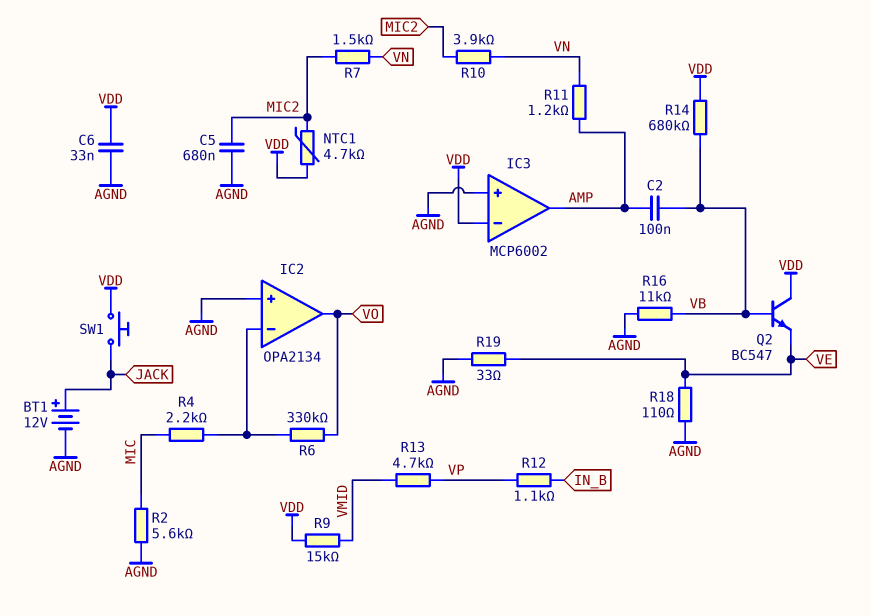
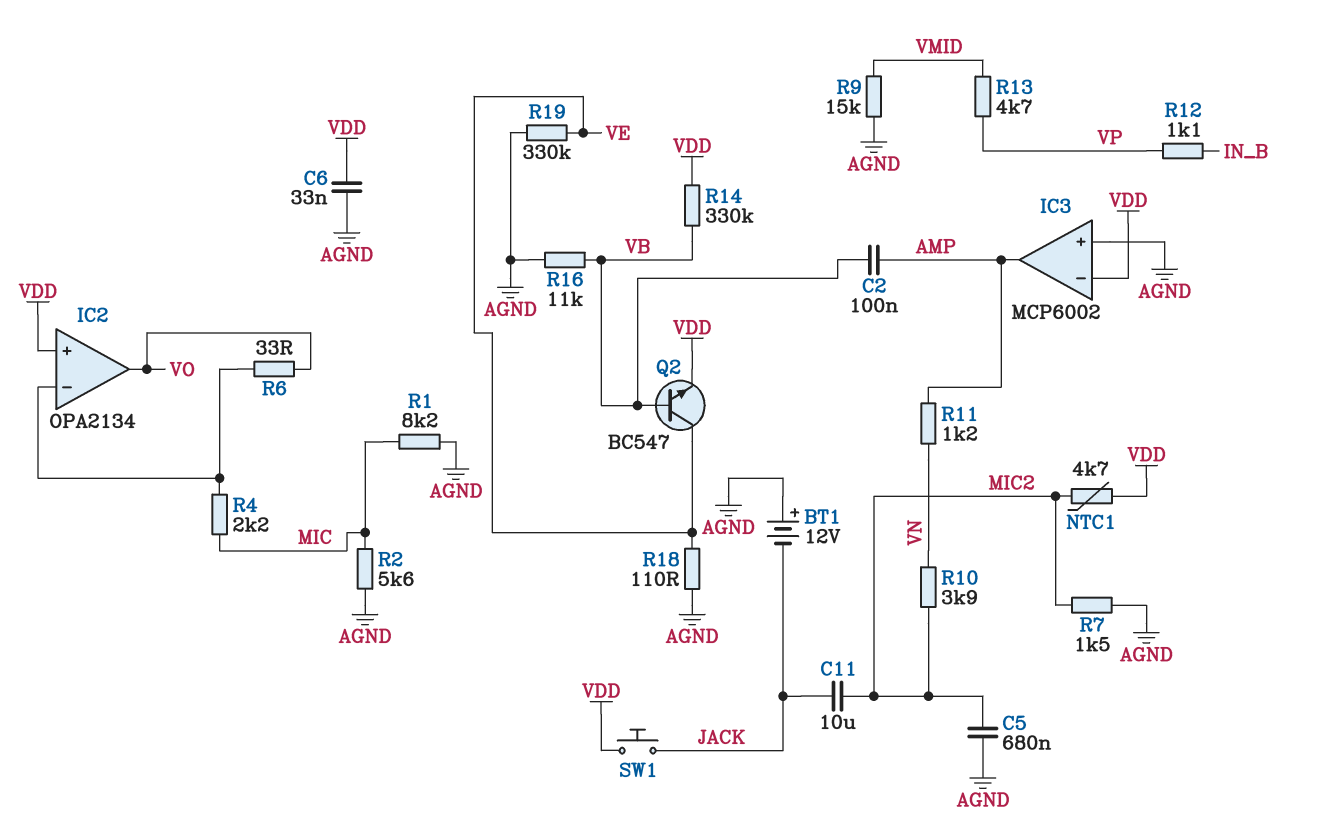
BT1: 12V (plus JACK, minus AGND) -> 12V (plus AGND, minus JACK)
C11: none -> 10uF (JACK, MIC2)
IC2 pin in+: AGND -> VDD
Q2: NPN BC547 (B VB, C VDD, E VE) -> NPN BC547 (B VB, C VE, E VDD)
R1: none -> 8.2k (AGND, MIC)
R6: 330k (IC2/in-, VO) -> 33 (IC2/in-, VO)
R7: 1.5k (MIC2, VN) -> 1.5k (AGND, MIC2)
R9: 15k (VDD, VMID) -> 15k (AGND, VMID)
R14: 680k (VB, VDD) -> 330k (VB, VDD)
R19: 33 (AGND, VE) -> 330k (AGND, VE)

